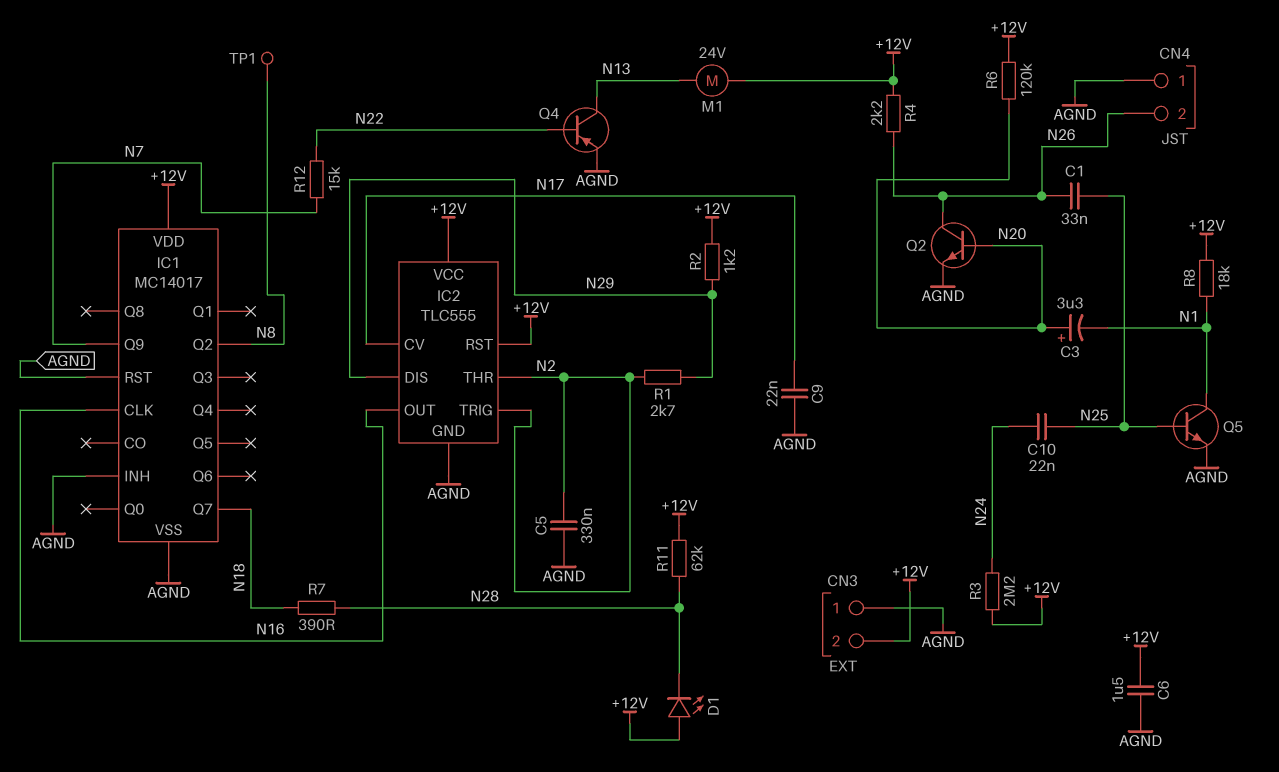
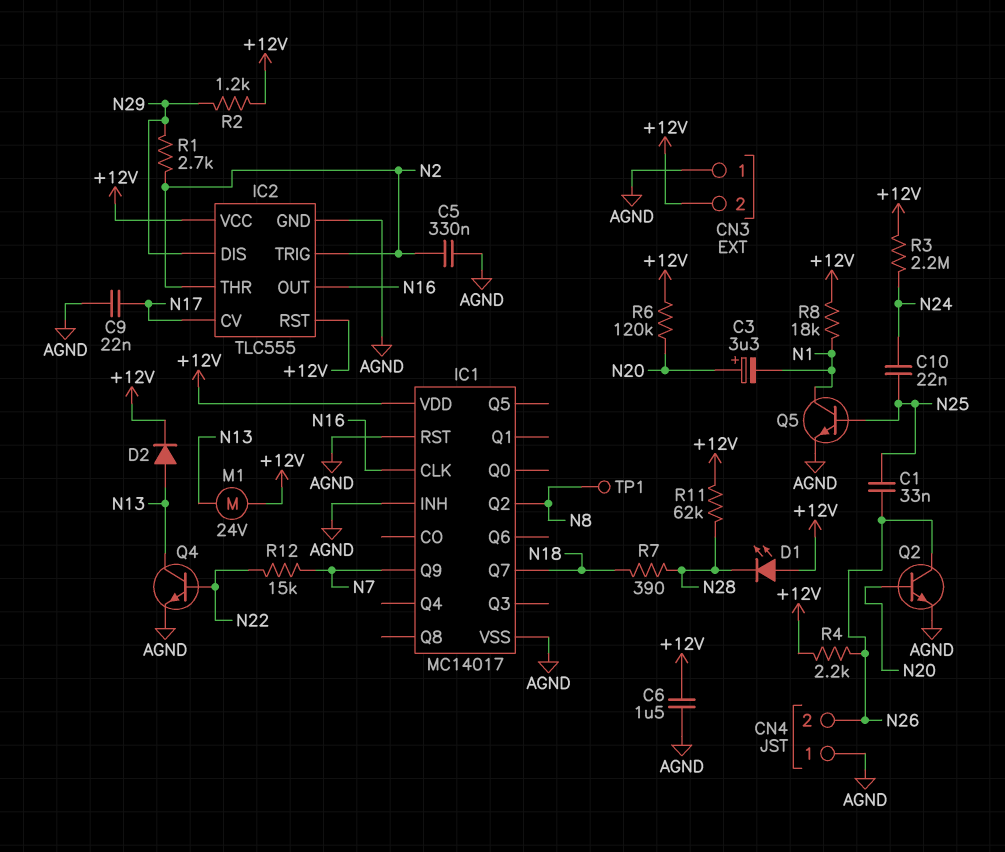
D2: none -> diode (A N13, K +12V)
Q4: PNP (B N22, C N13, E AGND) -> NPN (B N22, C N13, E AGND)

